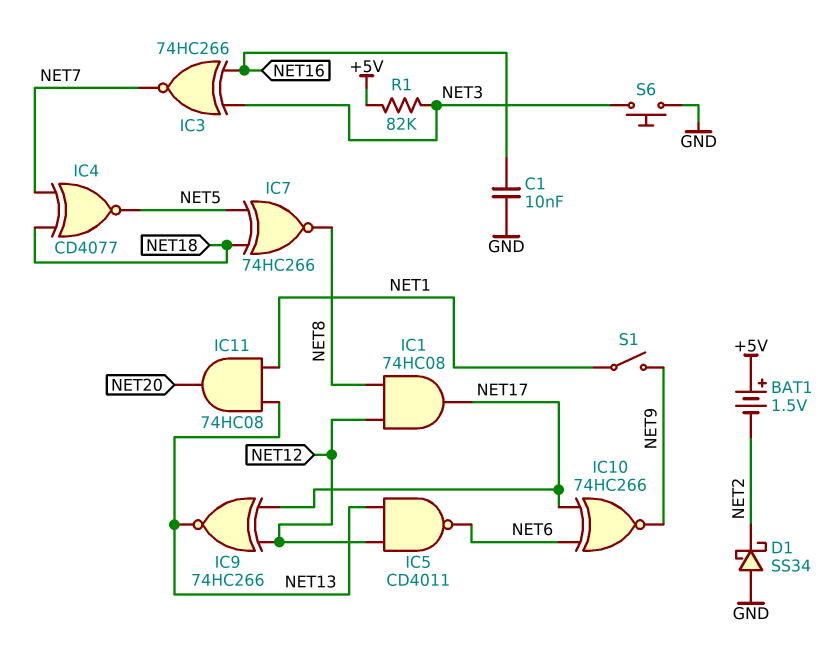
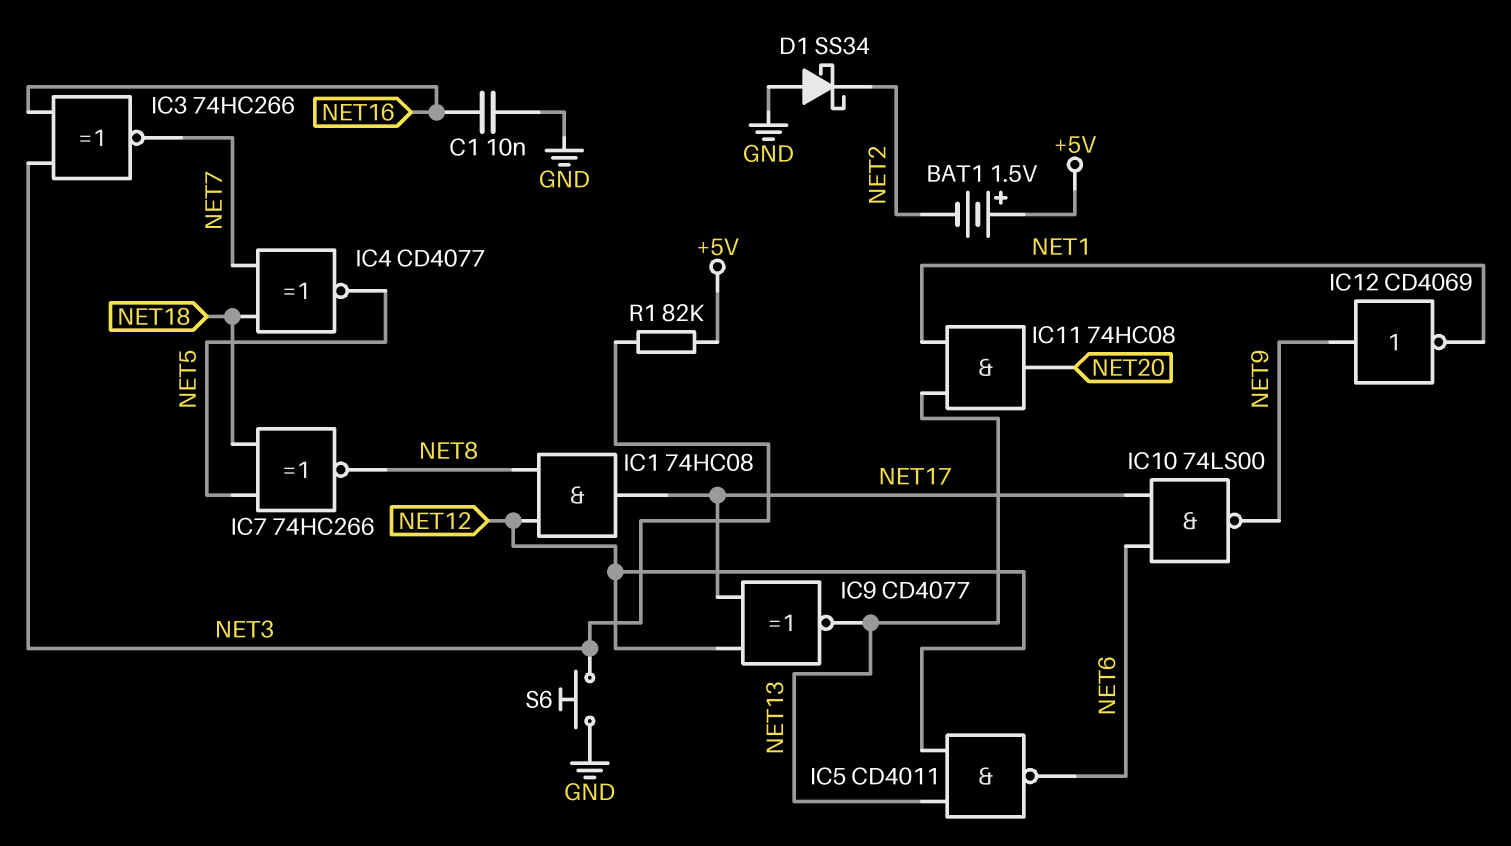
IC9: XNOR 74HC266 (in NET12, in NET17, out NET13) -> XNOR CD4077 (in NET12, in NET17, out NET13)
IC10: XNOR 74HC266 (in NET6, in NET17, out NET9) -> NAND 74LS00 (in NET6, in NET17, out NET9)
IC12: none -> NOT CD4069 (in NET9, out NET1)
S1: switch (NET1, NET9) -> none

